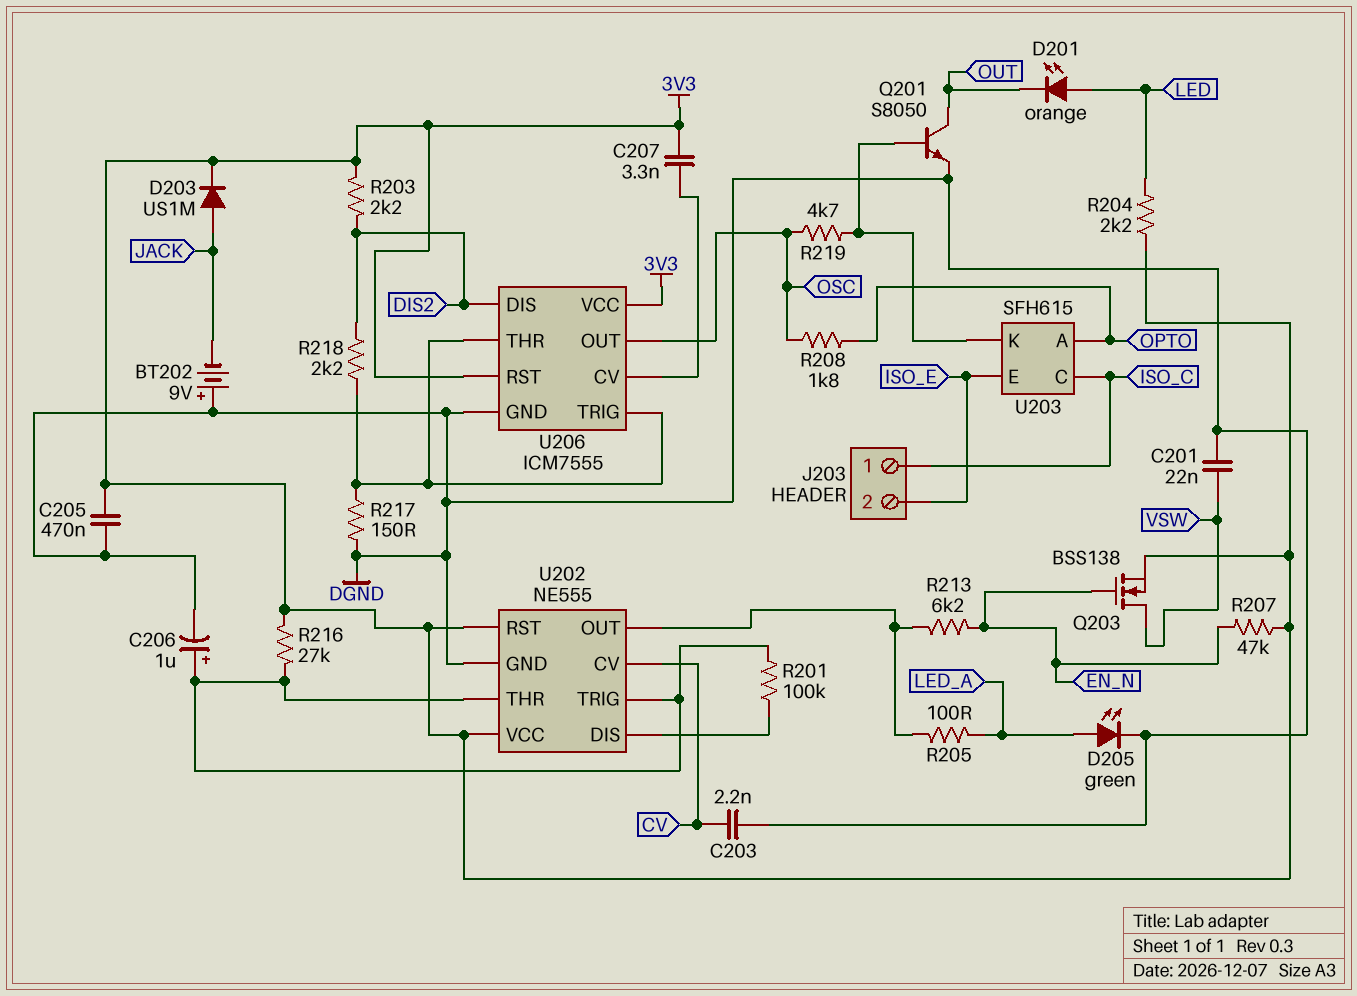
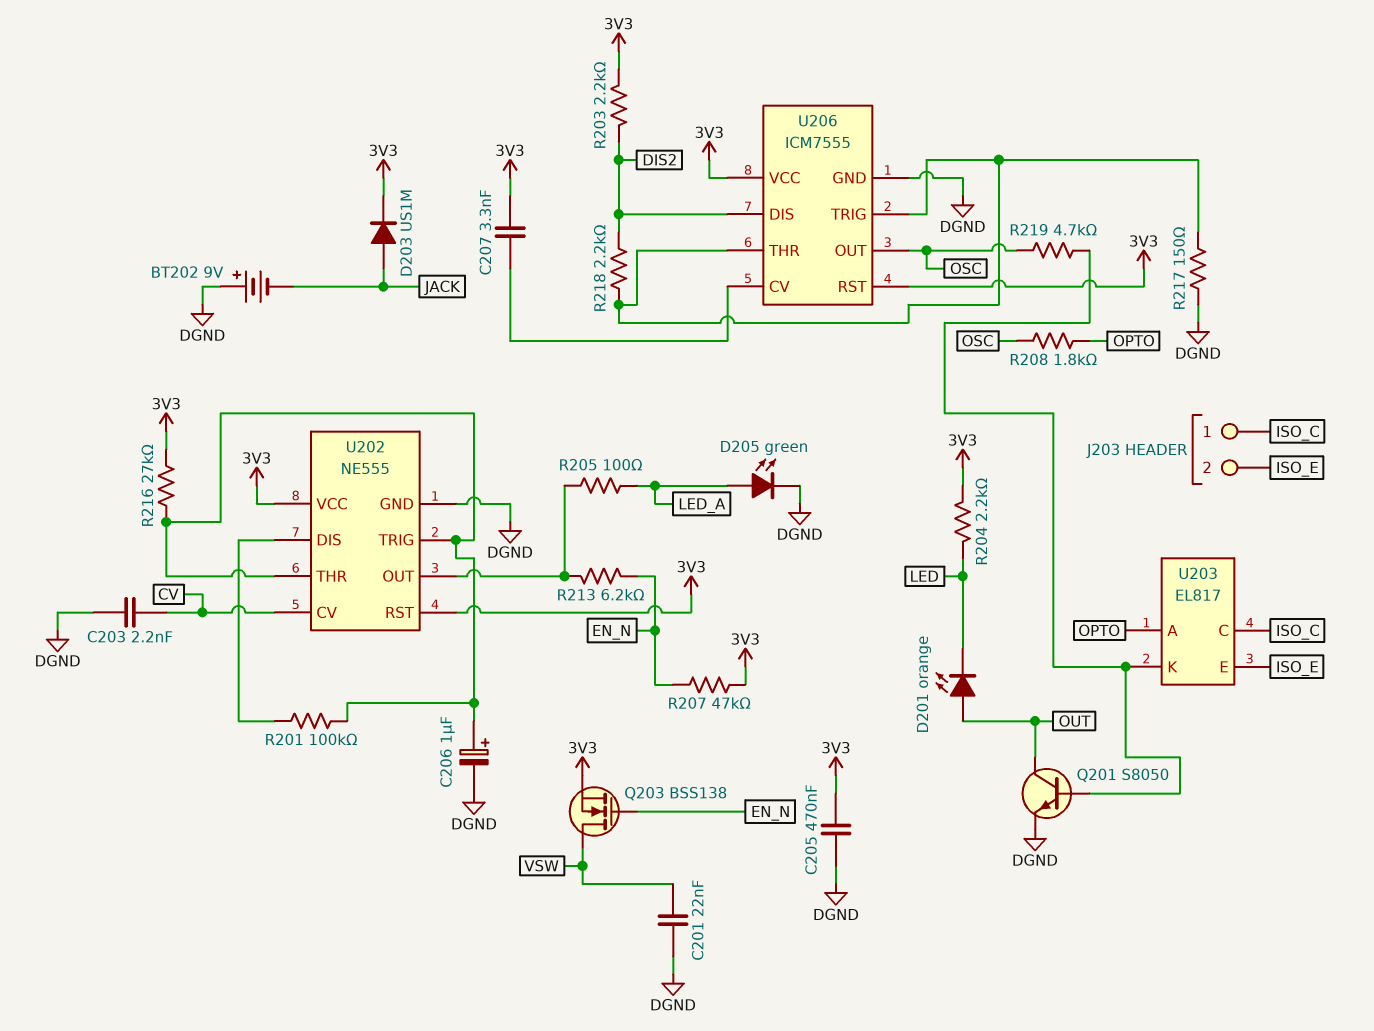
D201: LED orange (A LED, K OUT) -> LED orange (A OUT, K LED)
U203: SFH615 -> EL817

